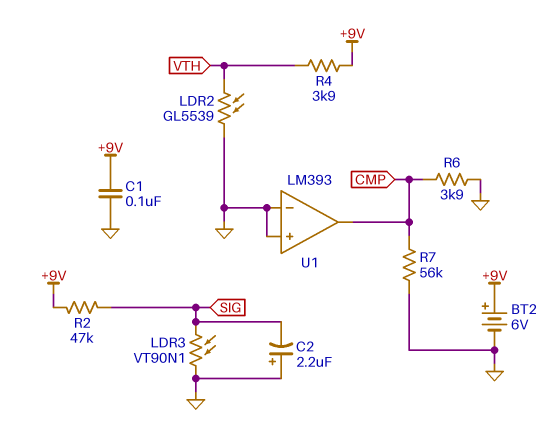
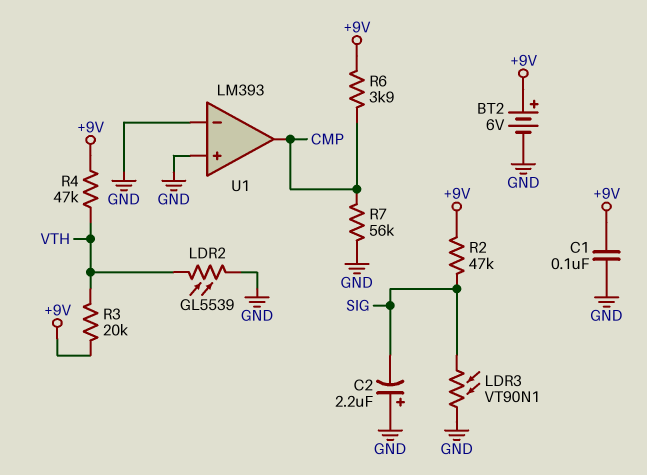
R3: none -> 20k (+9V, VTH)
R4: 3.9k (+9V, VTH) -> 47k (+9V, VTH)
R6: 3.9k (CMP, GND) -> 3.9k (+9V, CMP)

